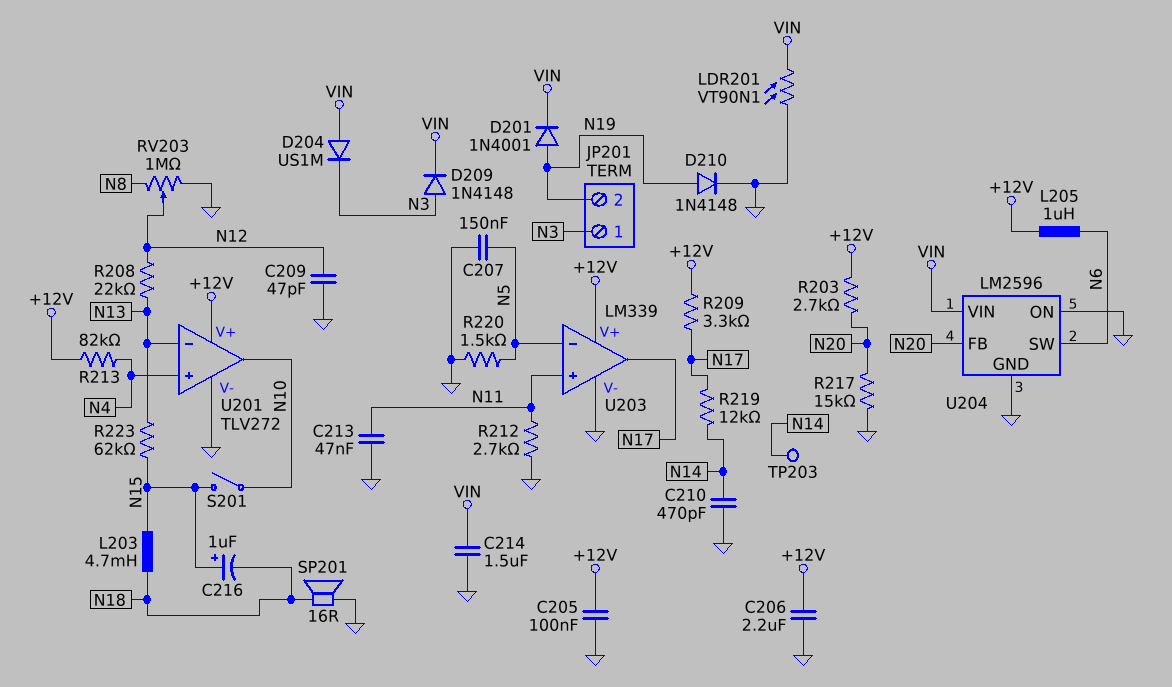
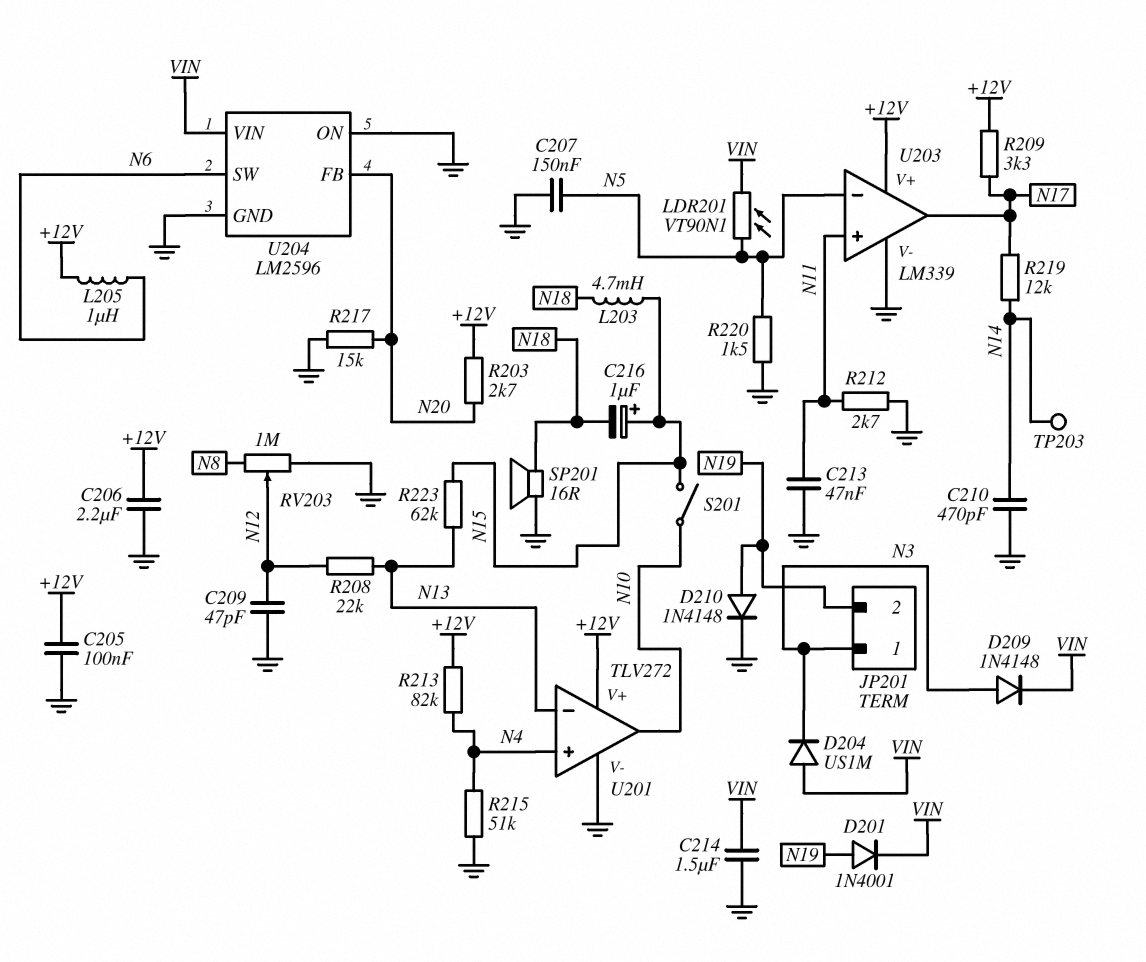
LDR201: VT90N1 (GND, VIN) -> VT90N1 (N5, VIN)
R215: none -> 51k (GND, N4)

